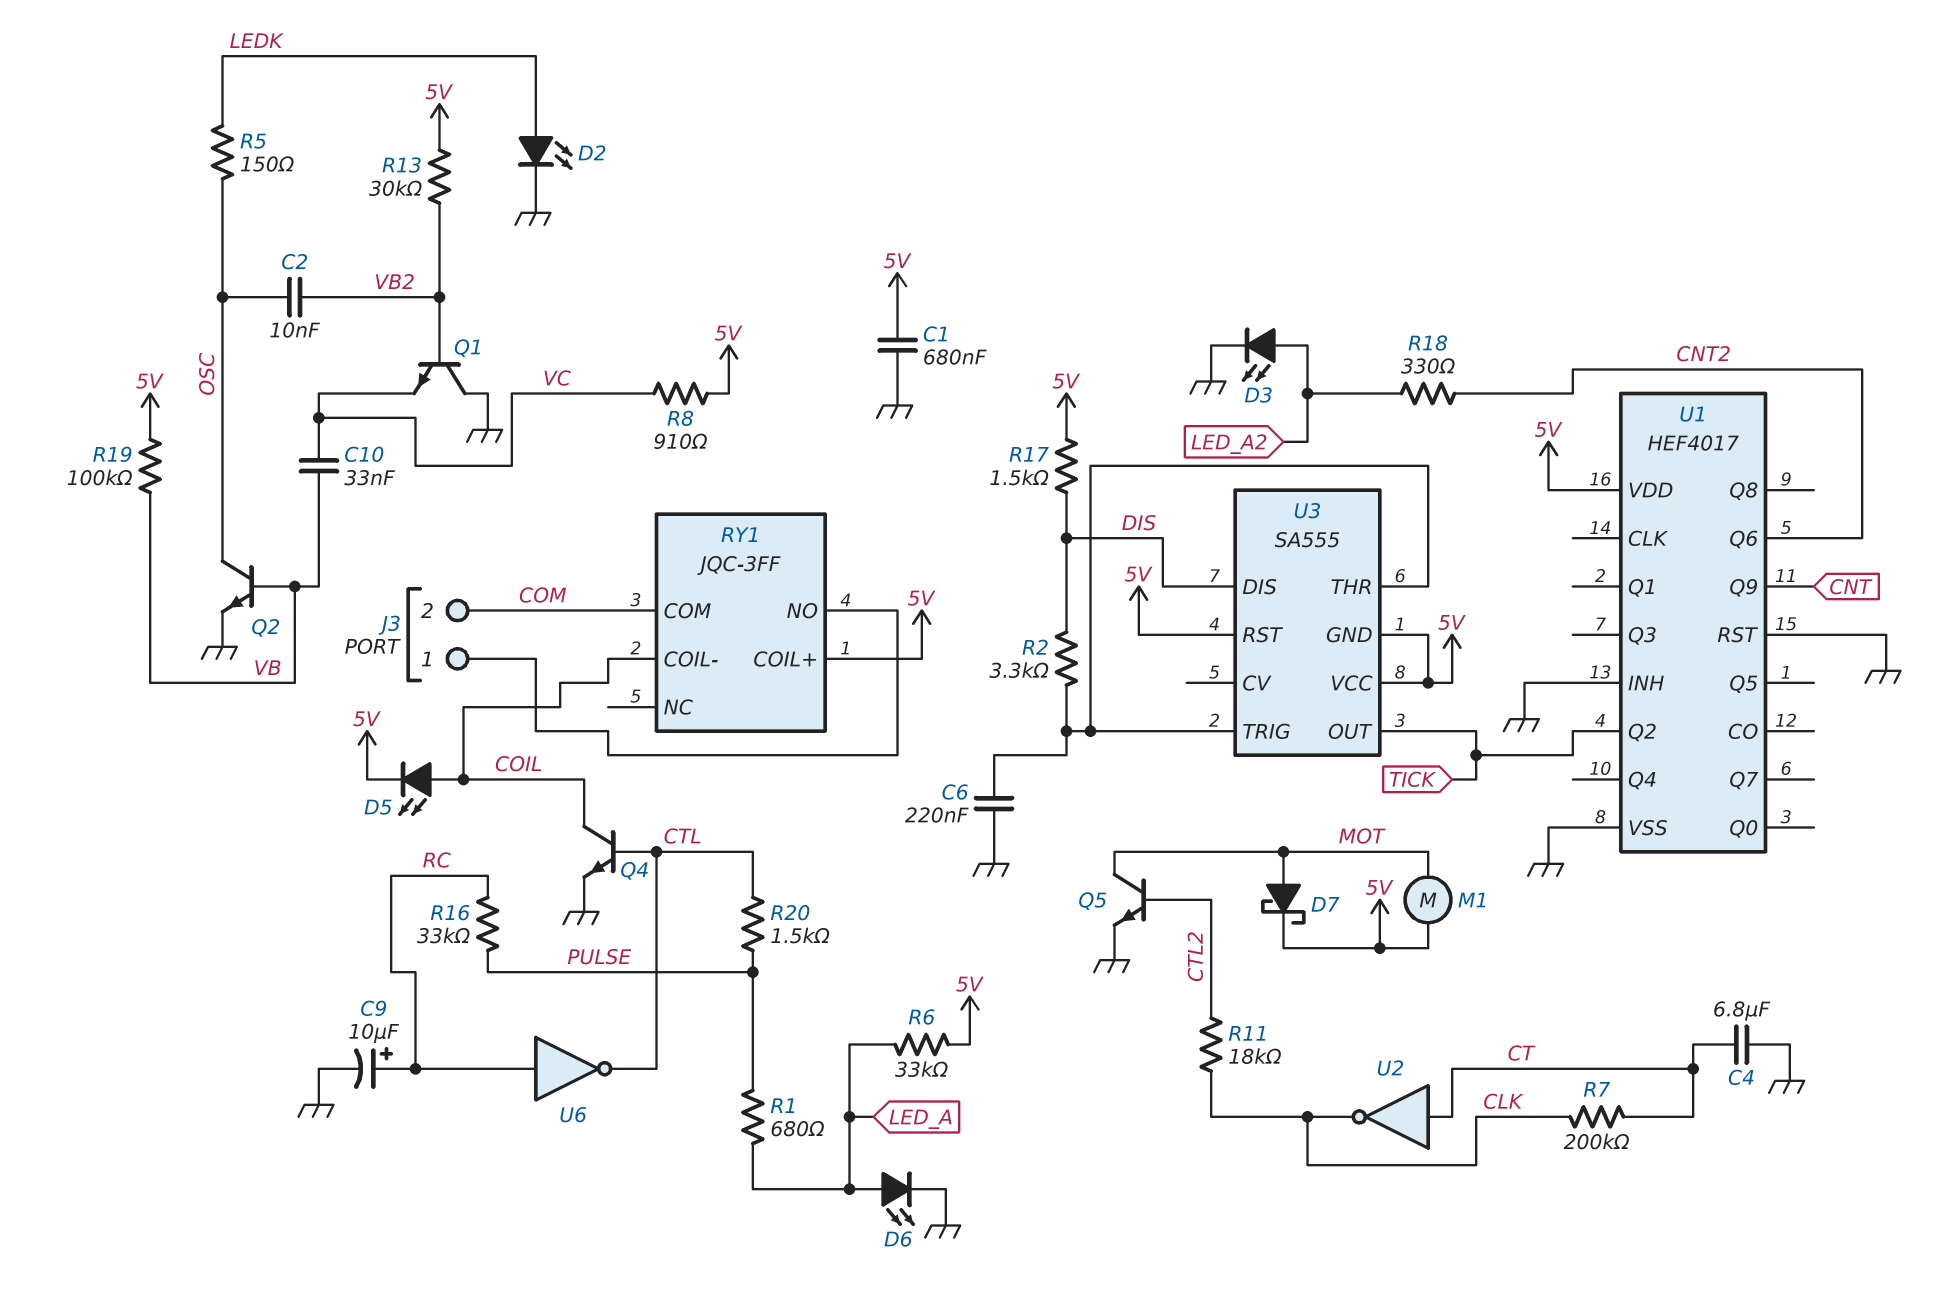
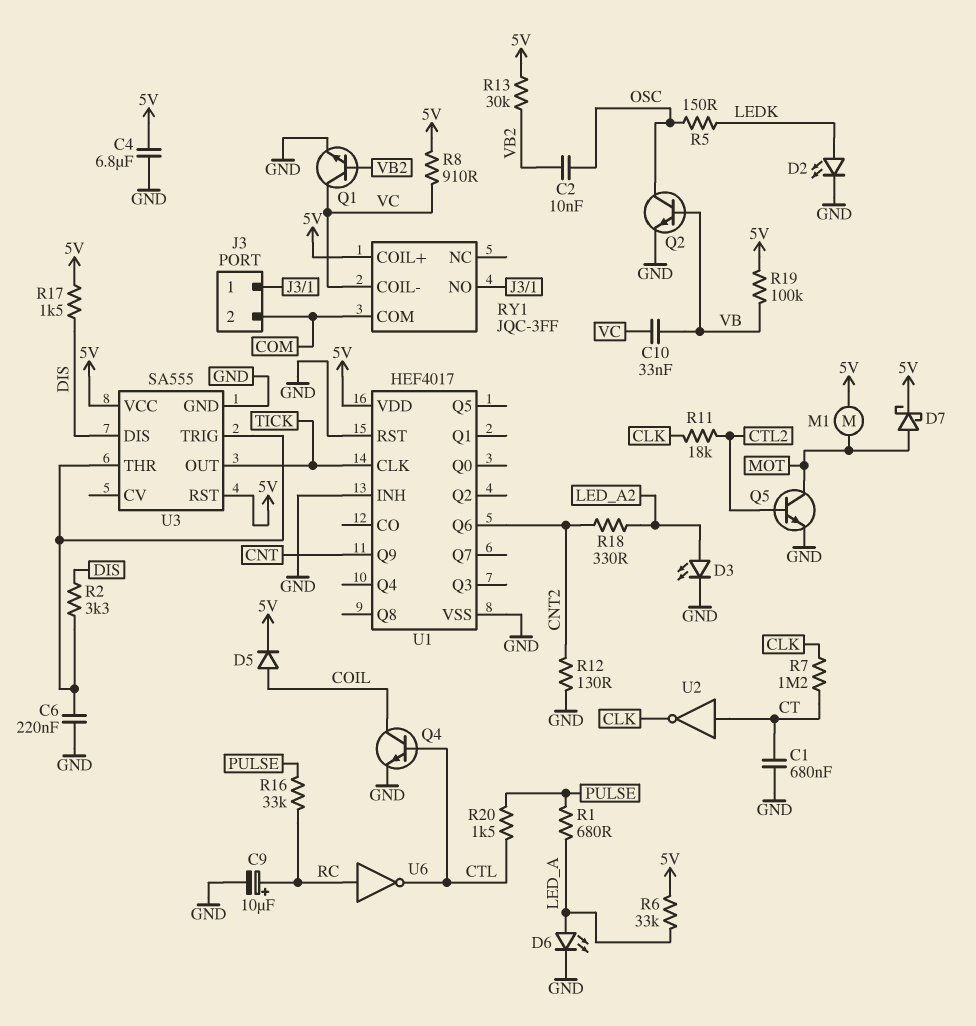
C1: 680nF (5V, GND) -> 680nF (CT, GND)
C4: 6.8uF (CT, GND) -> 6.8uF (5V, GND)
D5: LED (A COIL, K 5V) -> diode (A COIL, K 5V)
Q1: NPN (B VB2, C GND, E VC) -> NPN (B VB2, C VC, E GND)
R7: 200k (CLK, CT) -> 1.2M (CLK, CT)
R12: none -> 130 (CNT2, GND)
RY1 pin COIL-: COIL -> VC
U1 pin CLK: none -> TICK
U1 pin Q2: TICK -> none
U3 pin GND: 5V -> GND

